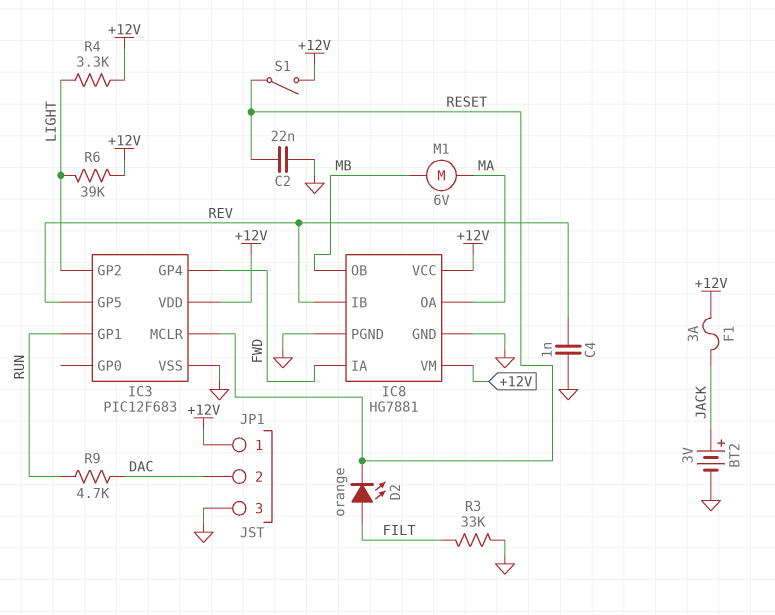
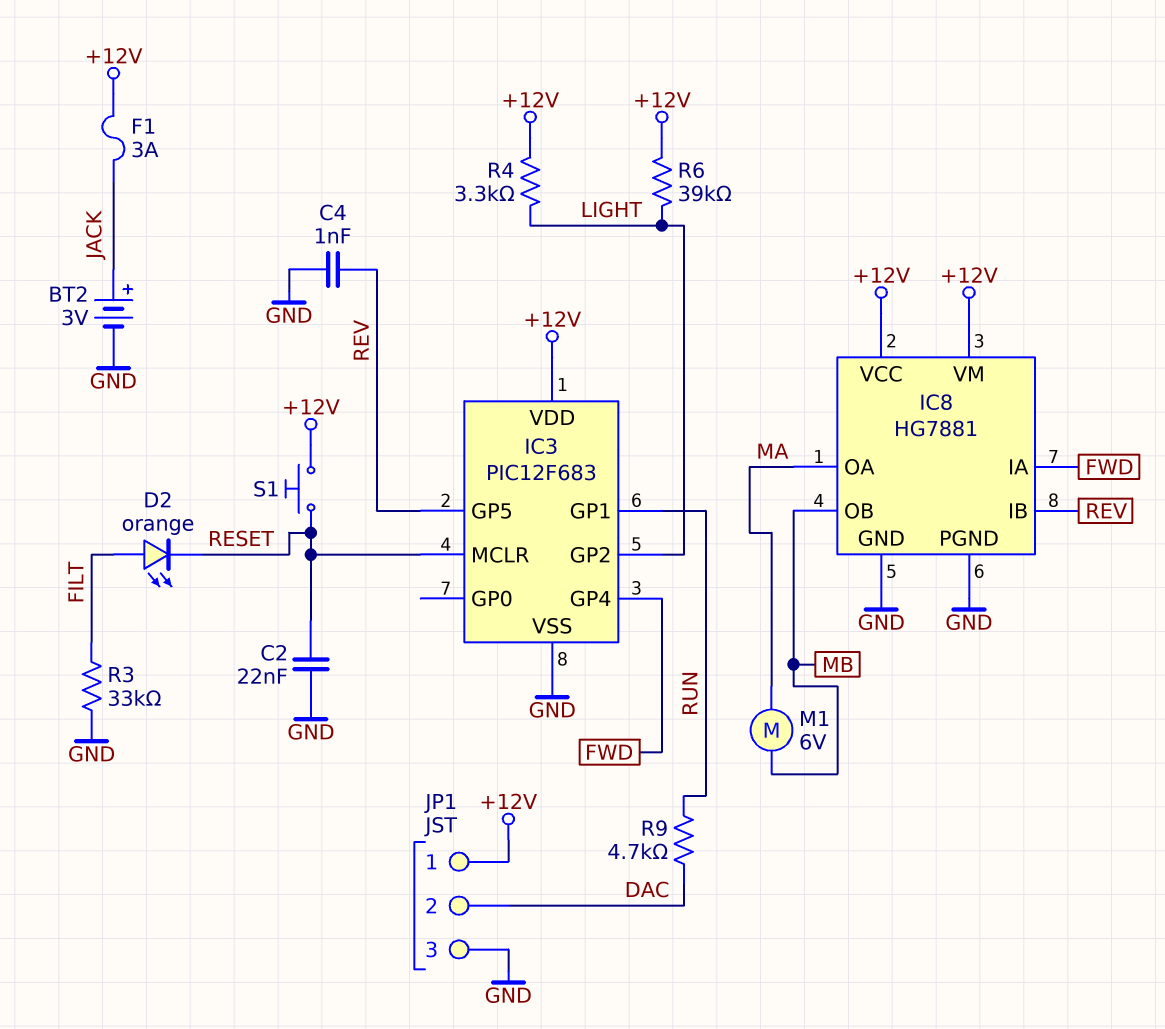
S1: switch (+12V, RESET) -> button (+12V, RESET)

